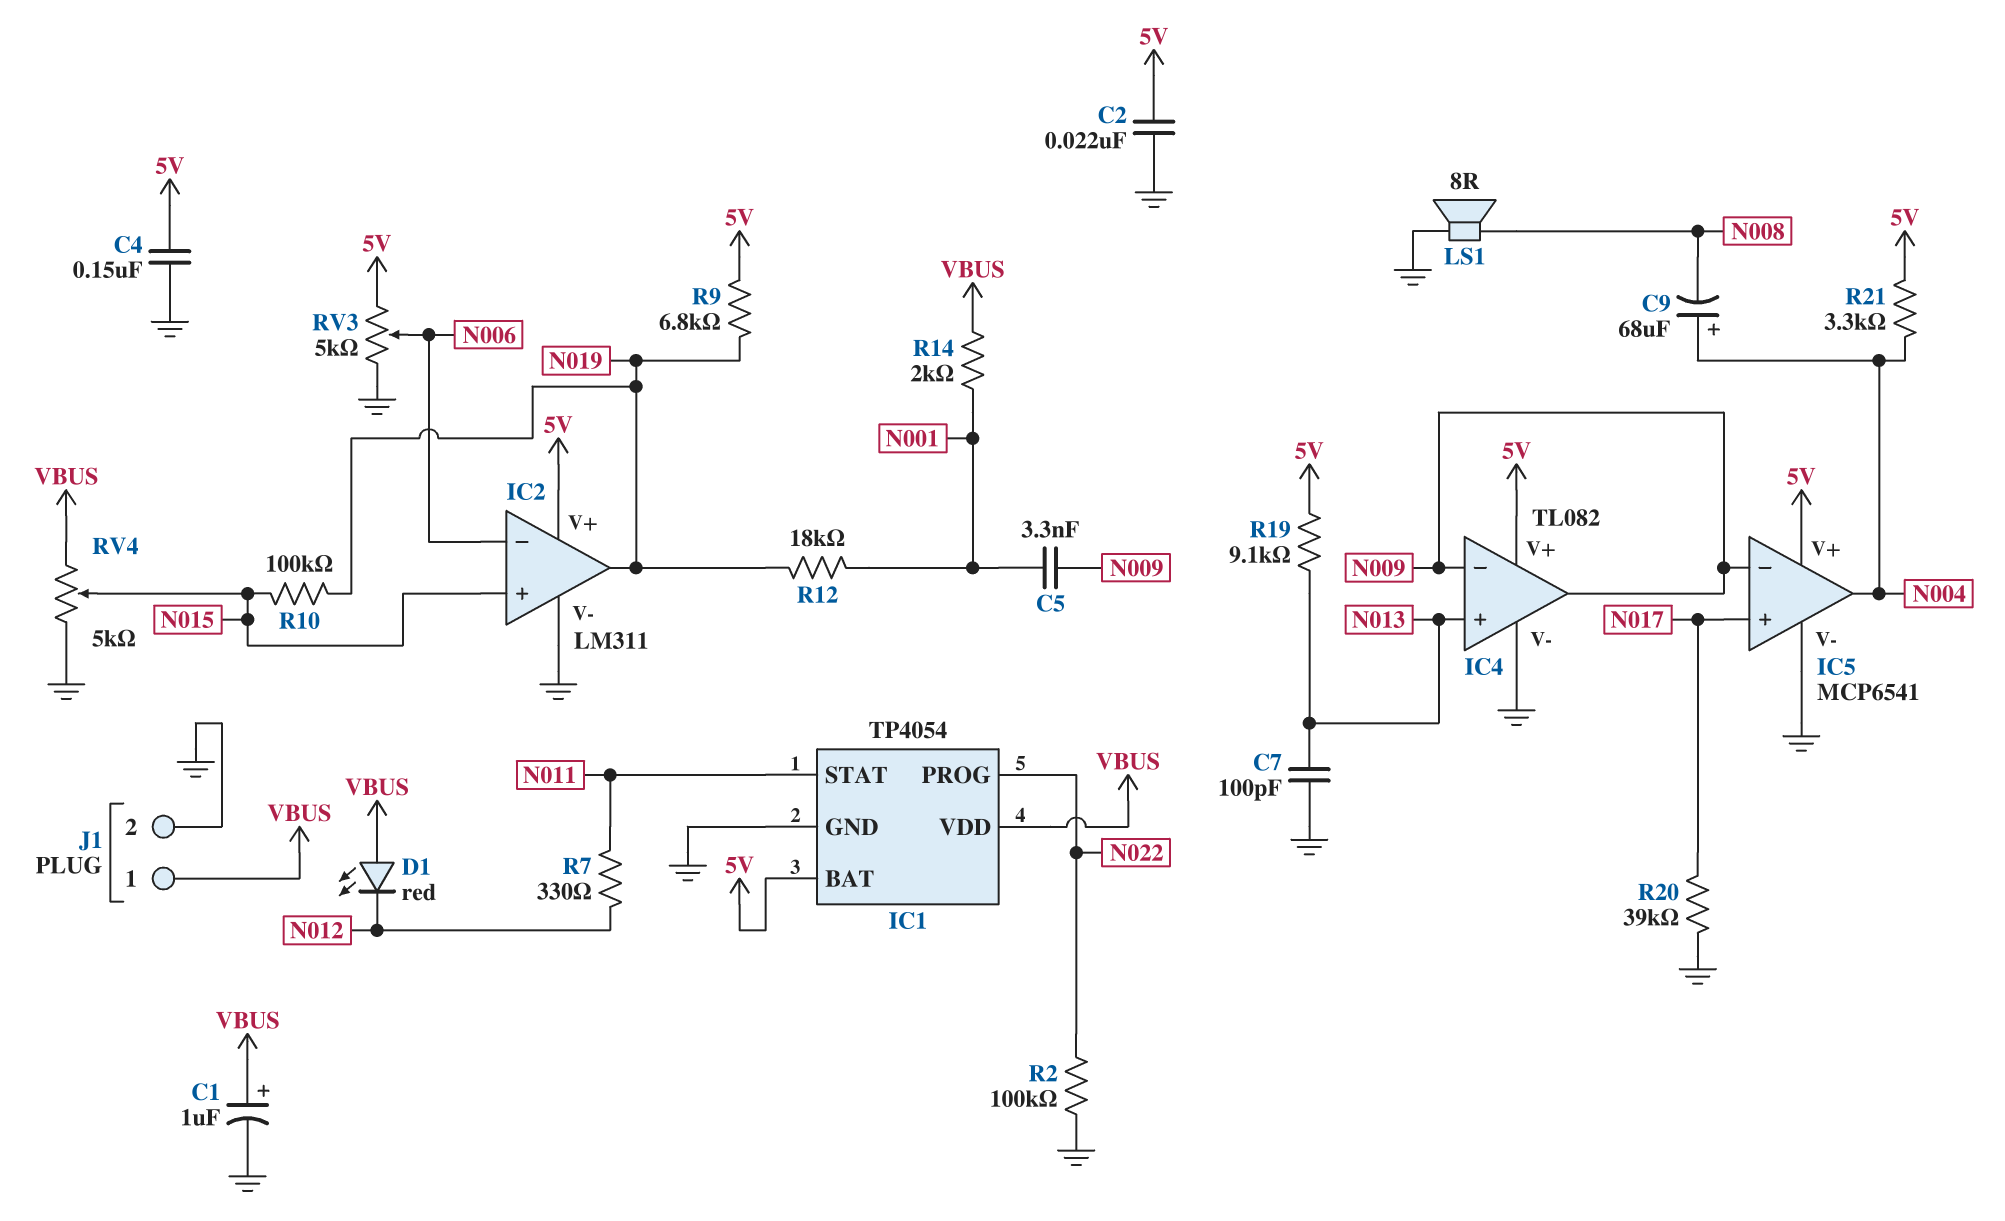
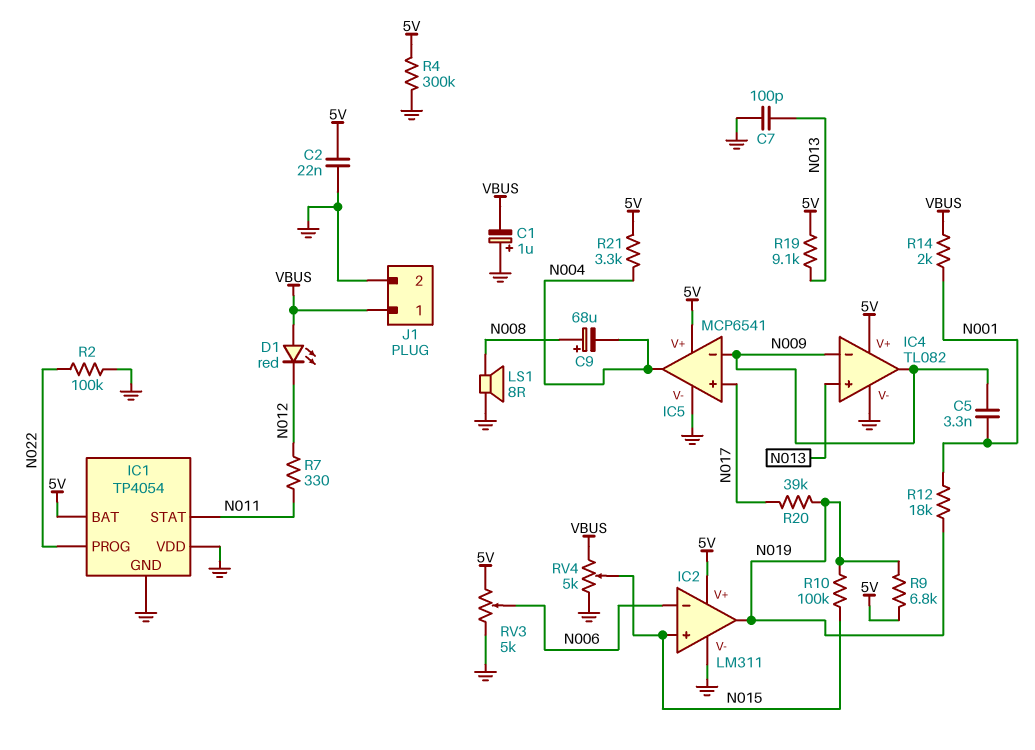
C1: 1uF (plus VBUS, minus GND) -> 1uF (plus GND, minus VBUS)
C4: 150nF (5V, GND) -> none
C9: 68uF (plus N004, minus N008) -> 68uF (plus N008, minus N004)
IC1 pin VDD: VBUS -> GND
R4: none -> 300k (5V, GND)
R20: 39k (GND, N017) -> 39k (N017, N019)

